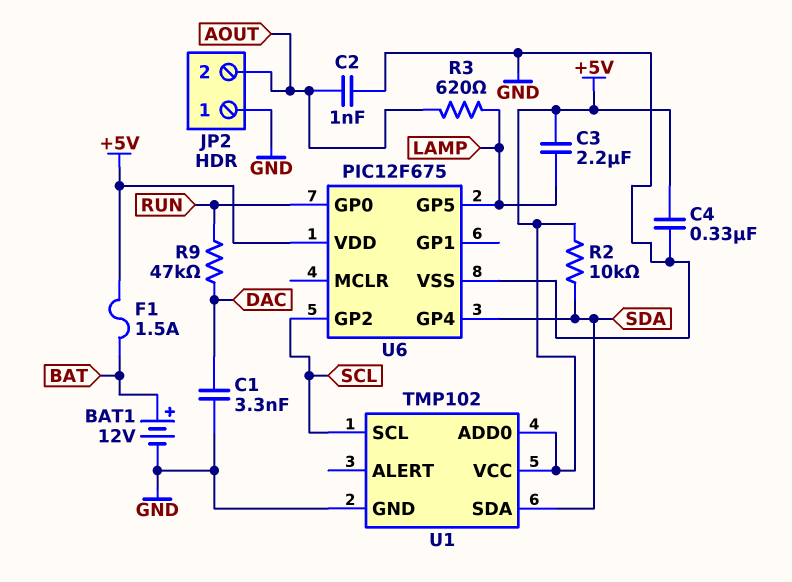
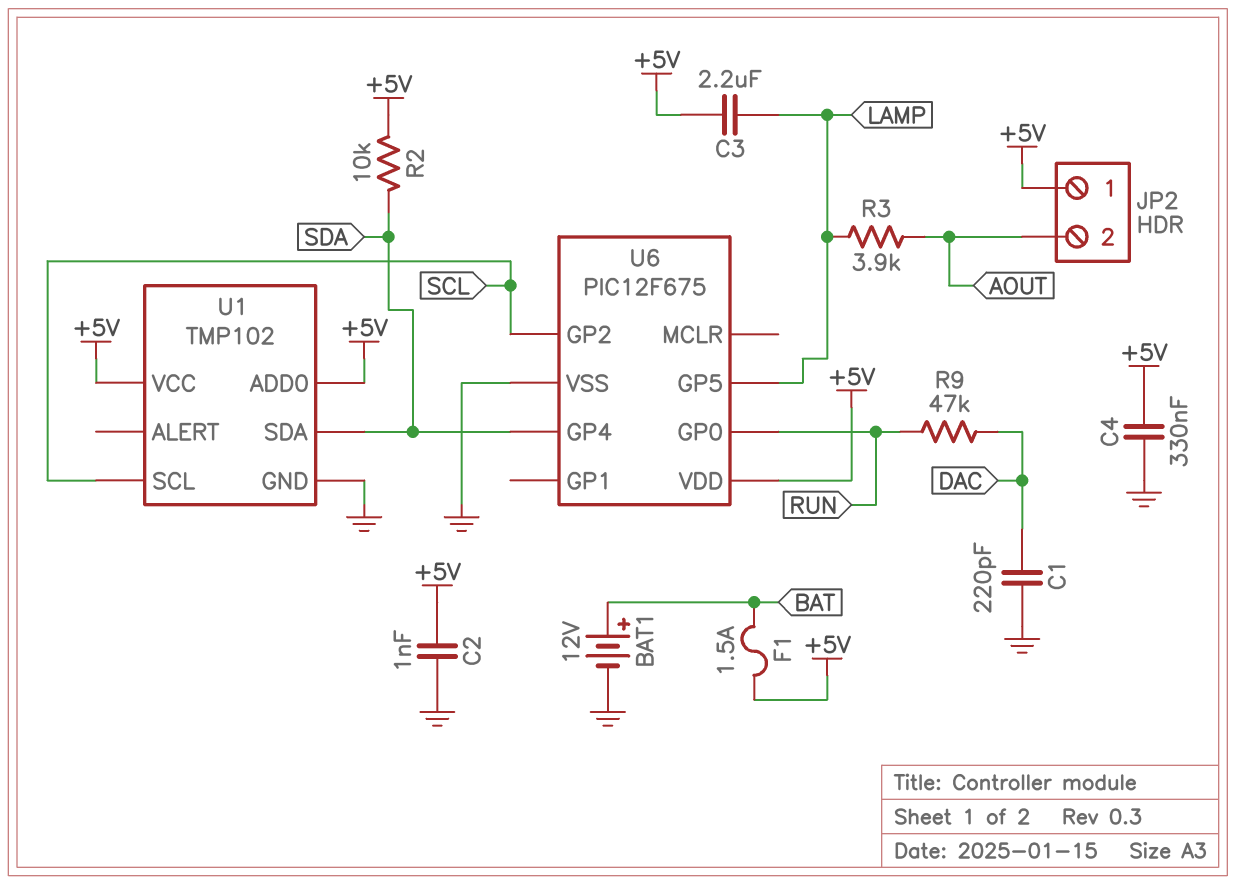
C1: 3.3nF (DAC, GND) -> 220pF (DAC, GND)
C2: 1nF (AOUT, GND) -> 1nF (+5V, GND)
JP2 pin 1: GND -> +5V
R3: 620 (AOUT, LAMP) -> 3.9k (AOUT, LAMP)

